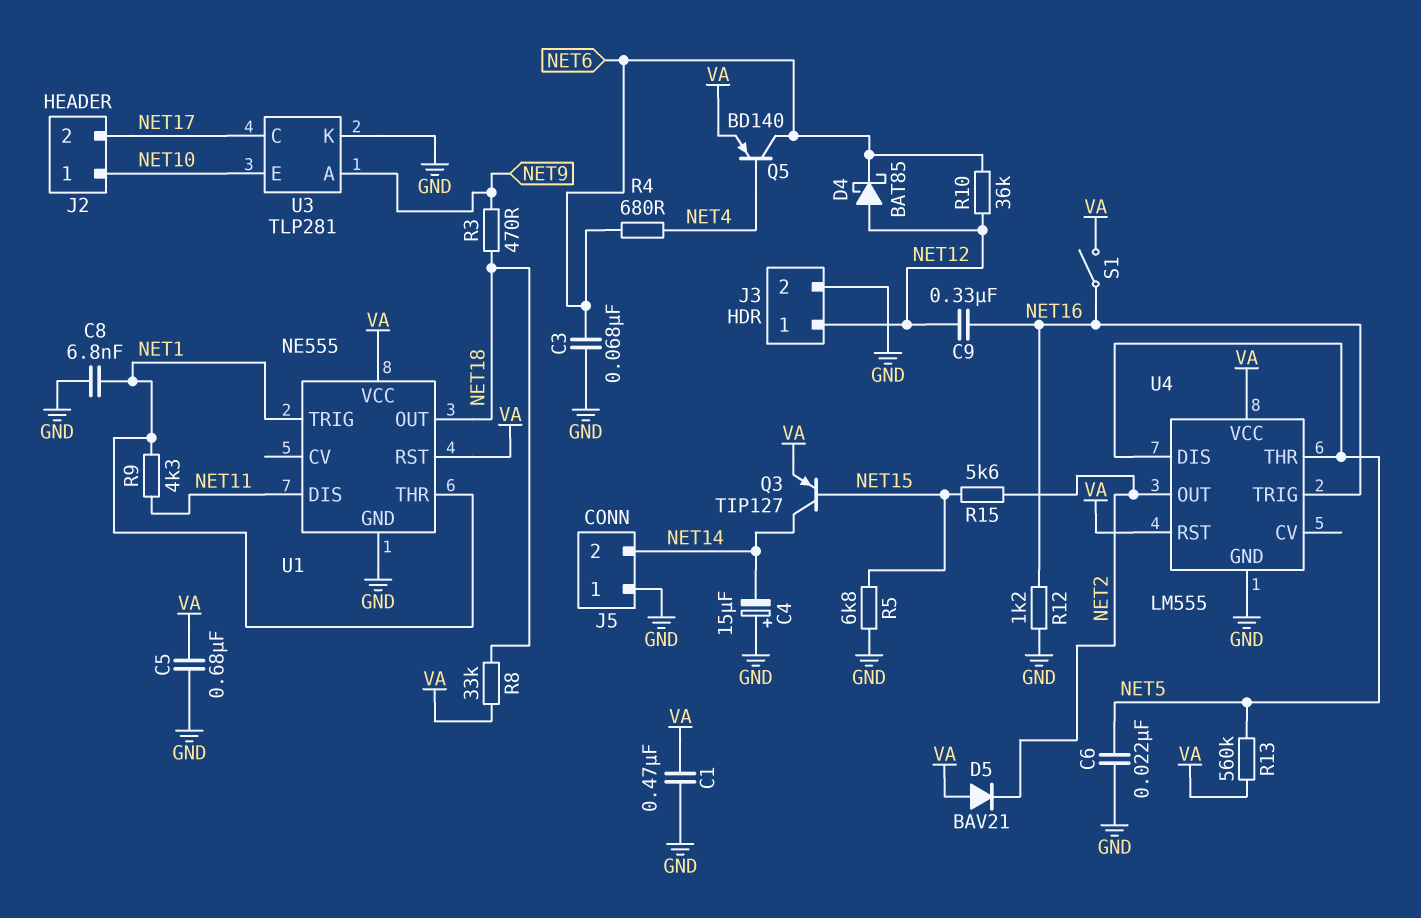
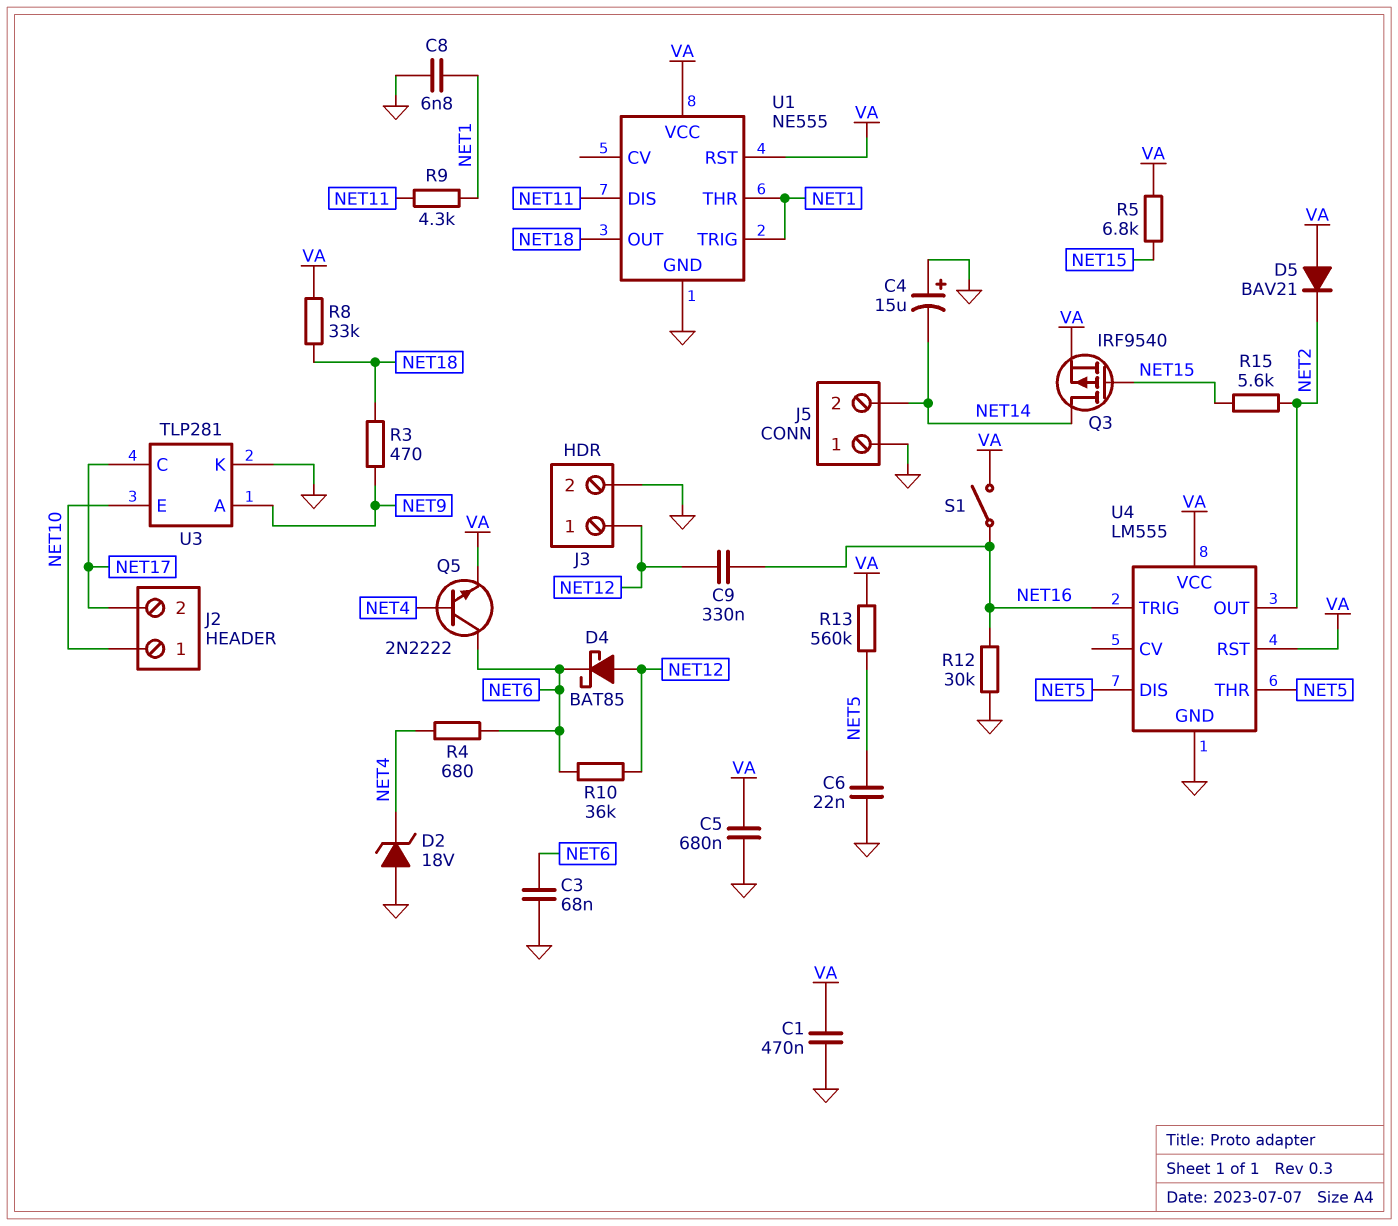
D2: none -> zener 18V (A GND, K NET4)
Q3: PNP TIP127 (B NET15, C NET14, E VA) -> PMOS IRF9540 (G NET15, D NET14, S VA)
Q5: PNP BD140 (B NET4, C NET6, E VA) -> NPN 2N2222 (B NET4, C NET6, E VA)
R5: 6.8k (GND, NET15) -> 6.8k (NET15, VA)
R12: 1.2k (GND, NET16) -> 30k (GND, NET16)

